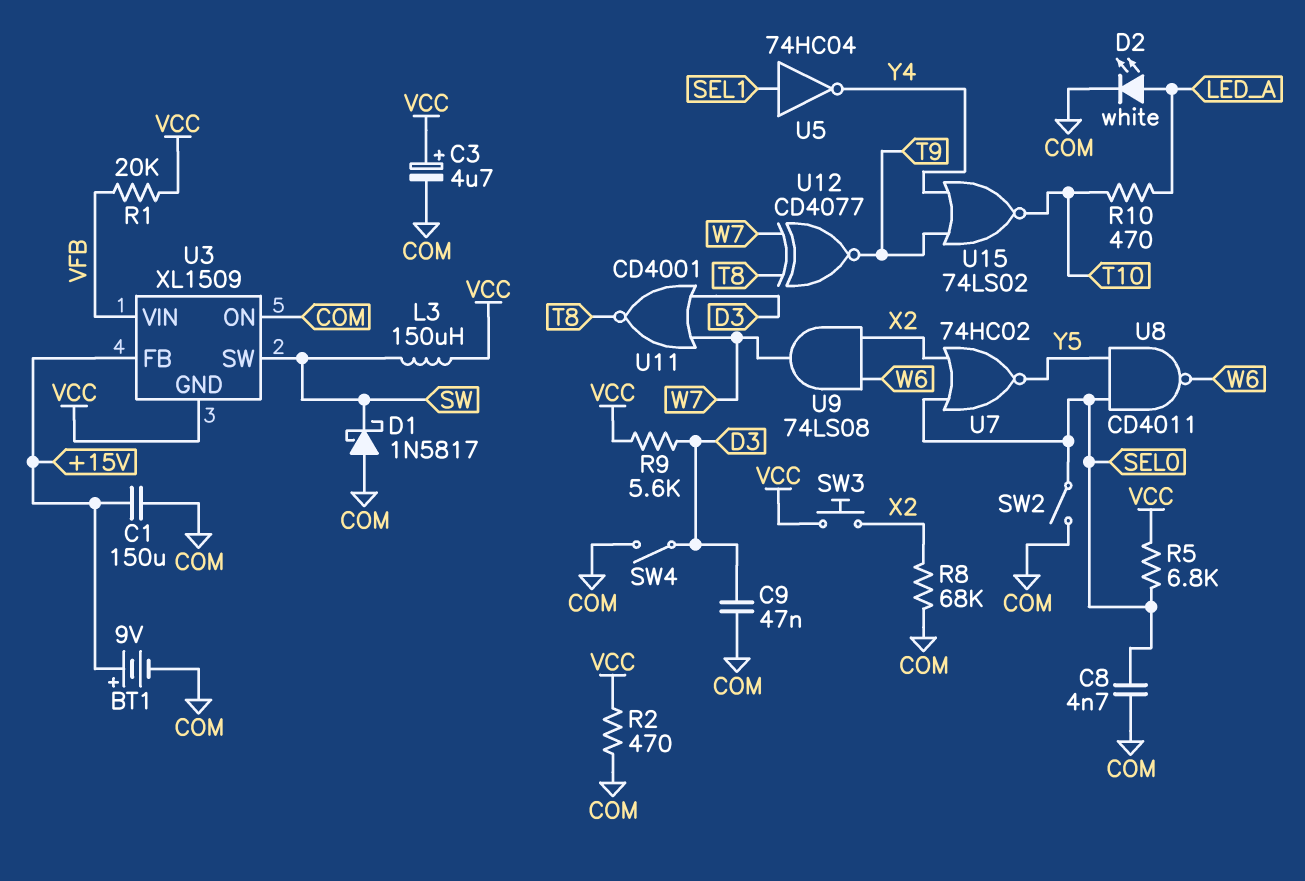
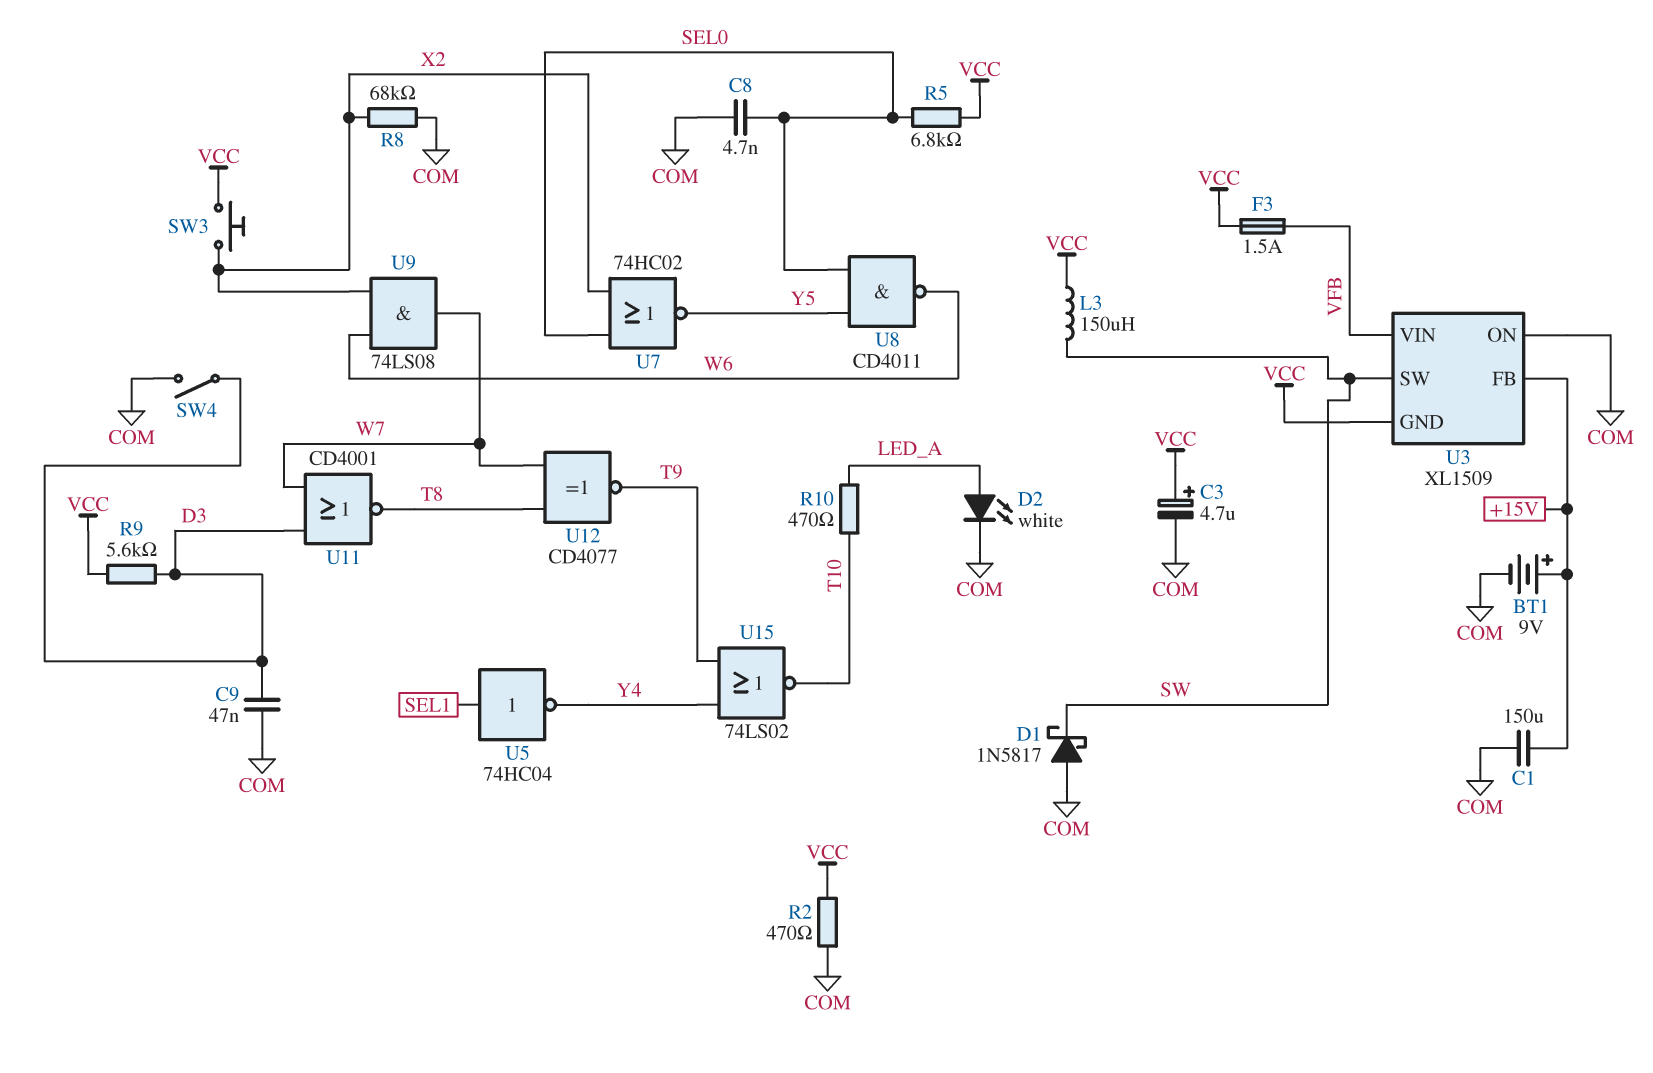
F3: none -> 1.5A (VCC, VFB)
R1: 20k (VCC, VFB) -> none
SW2: switch (COM, SEL0) -> none

